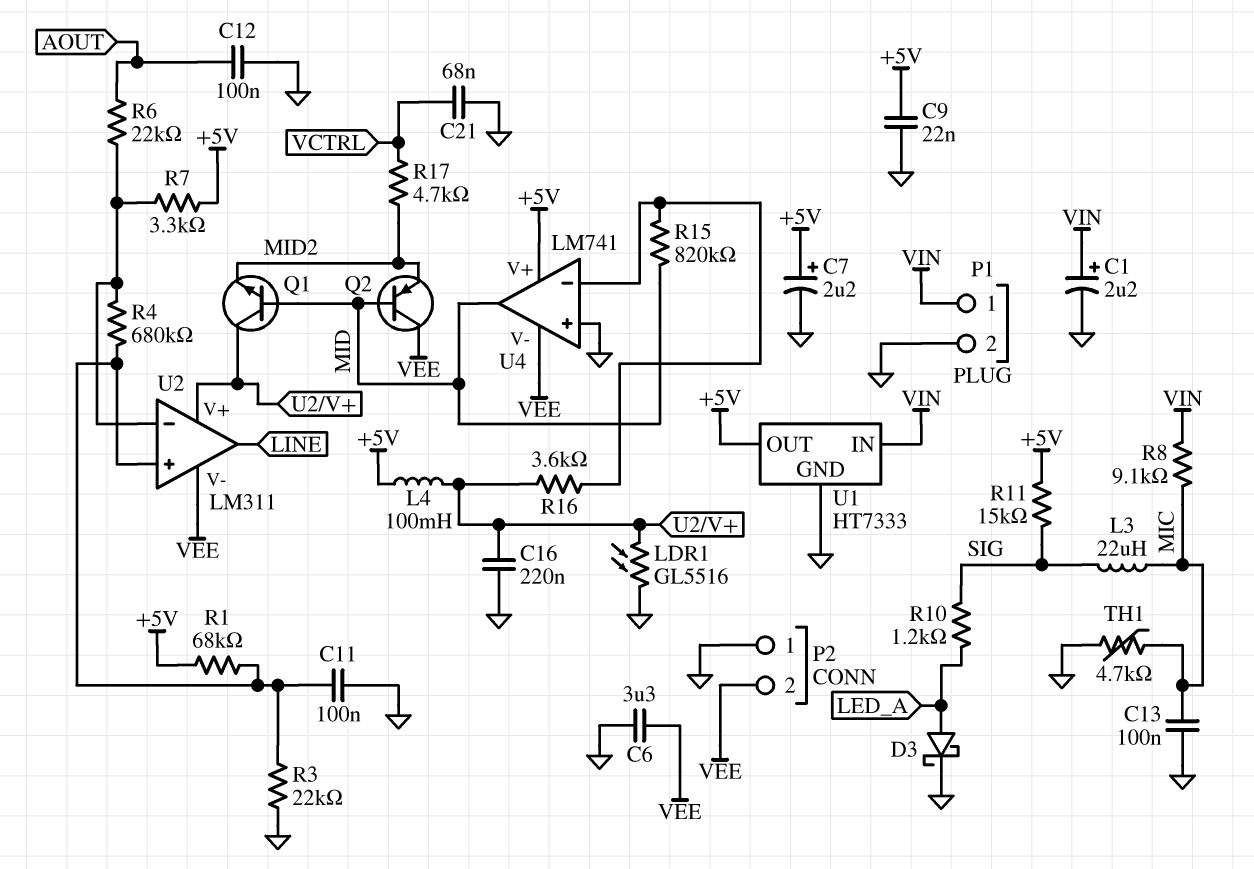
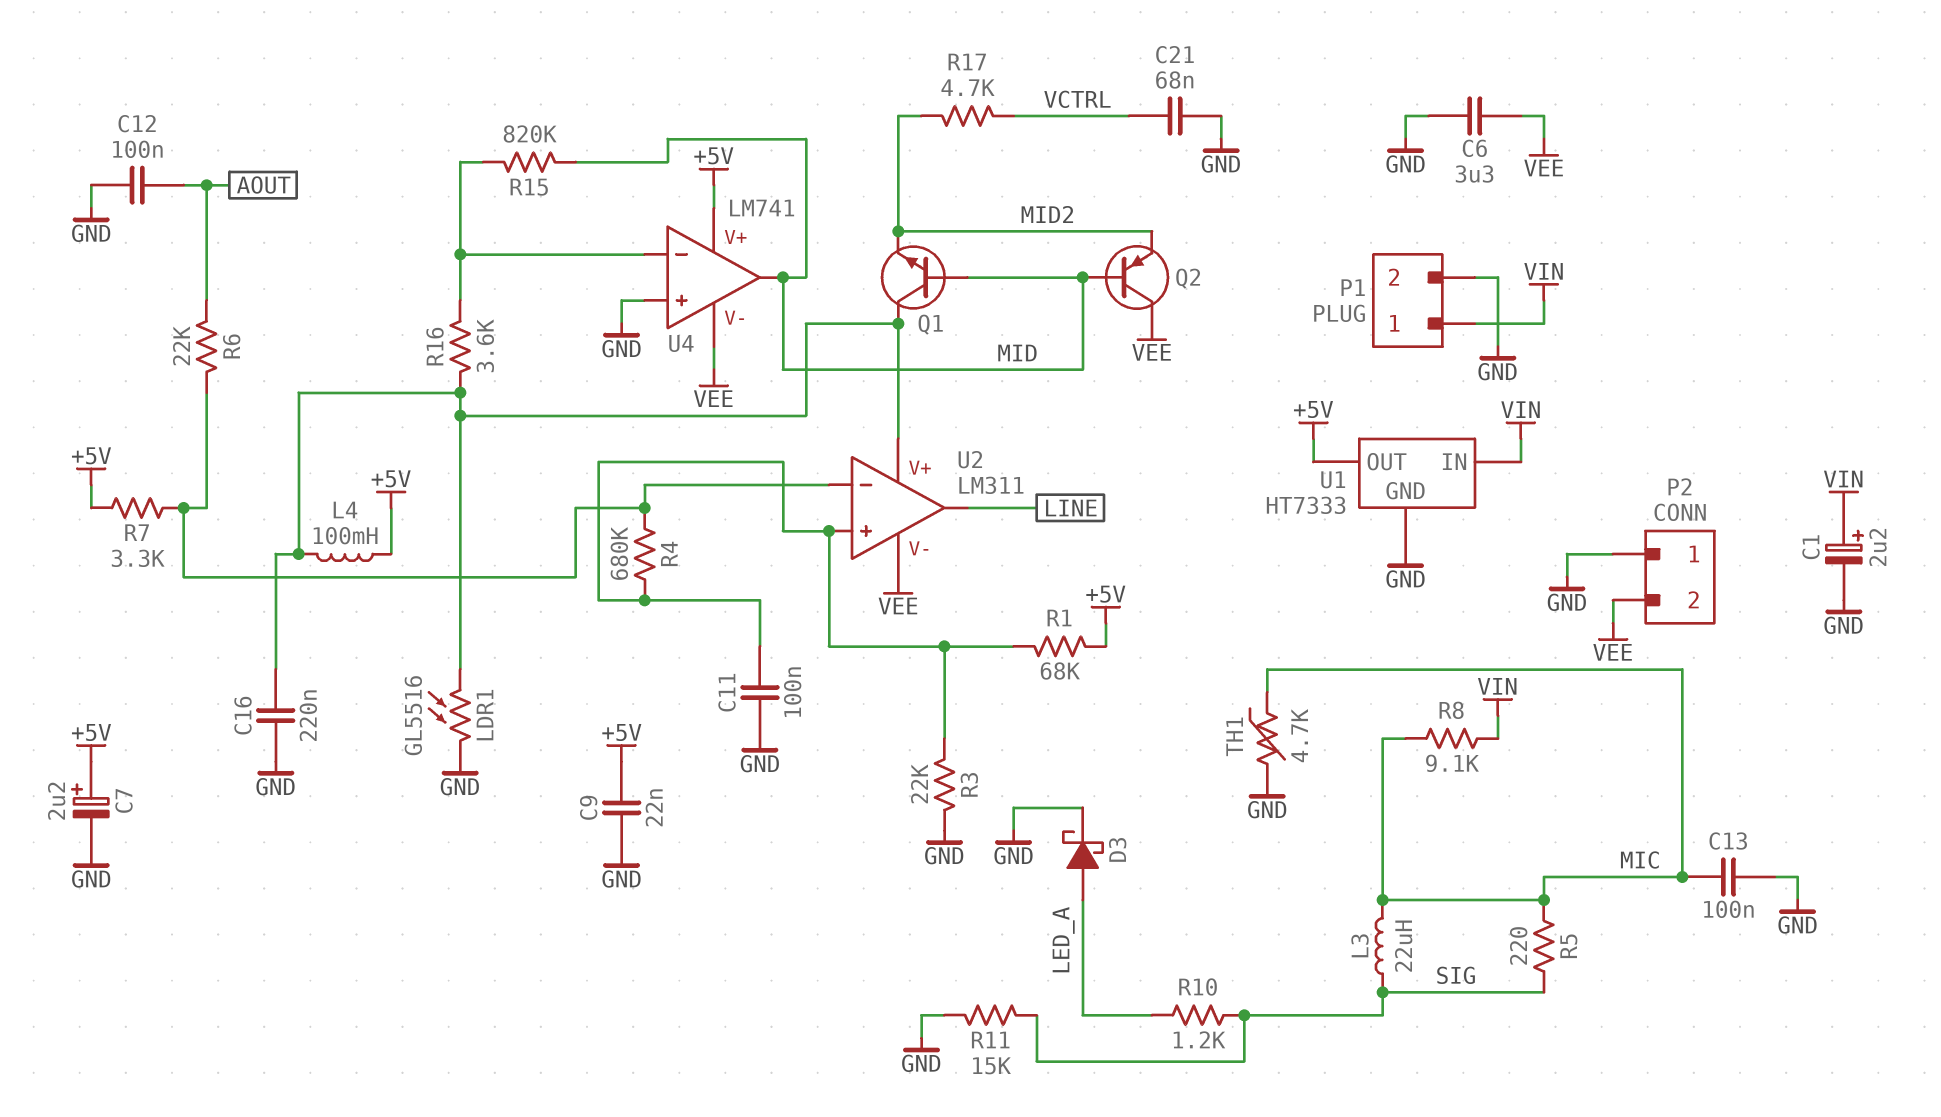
R5: none -> 220 (MIC, SIG)
R11: 15k (+5V, SIG) -> 15k (GND, SIG)

